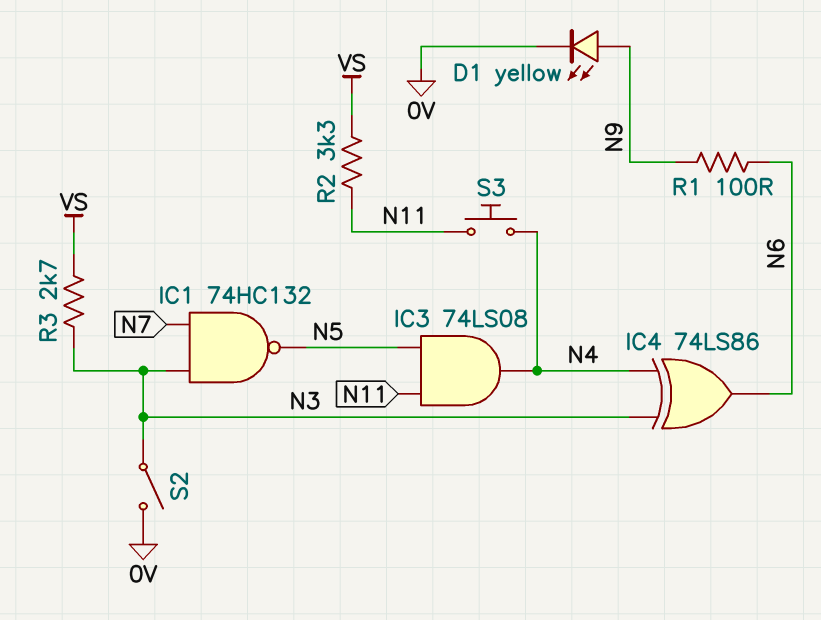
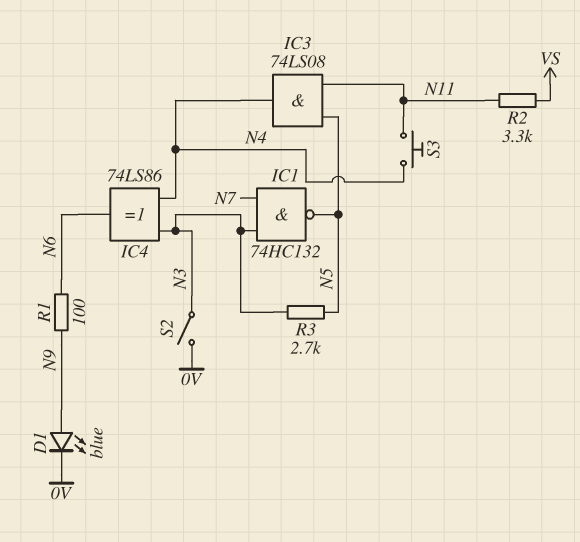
D1: LED yellow (A N9, K 0V) -> LED blue (A N9, K 0V)
R3: 2.7k (N3, VS) -> 2.7k (N3, N5)

